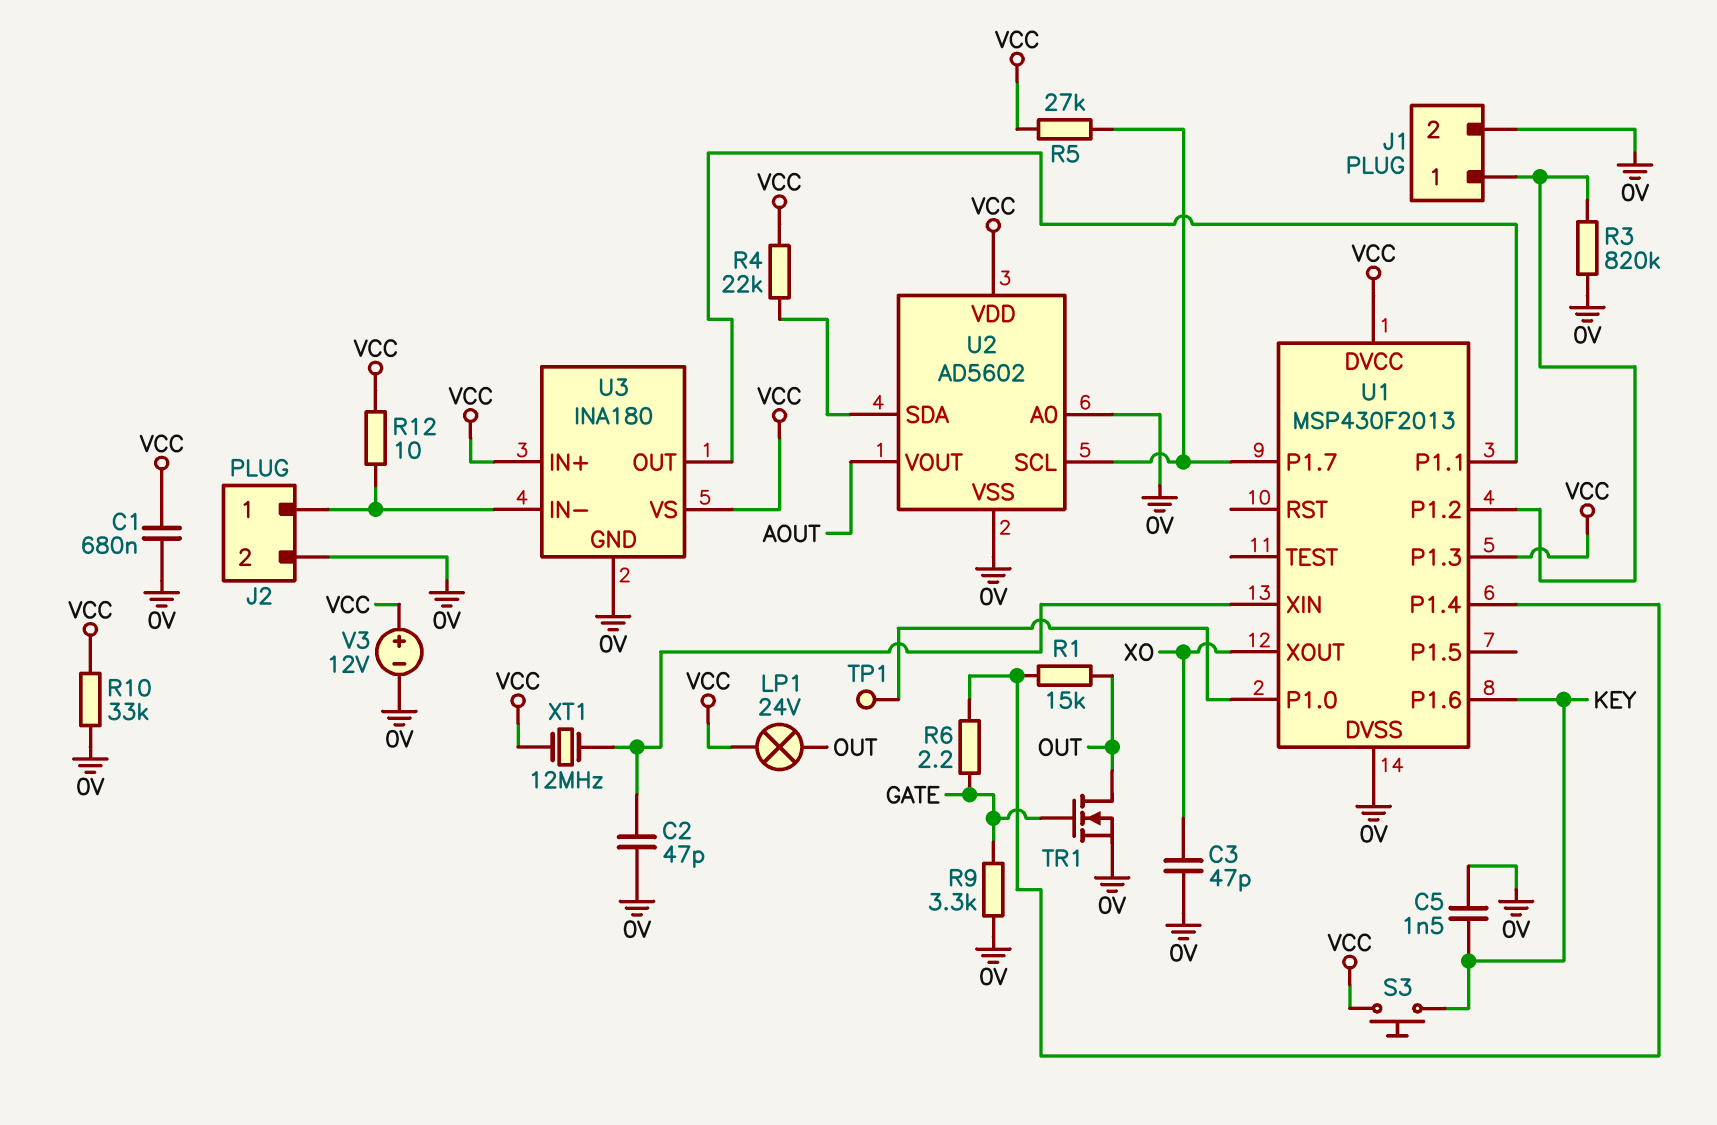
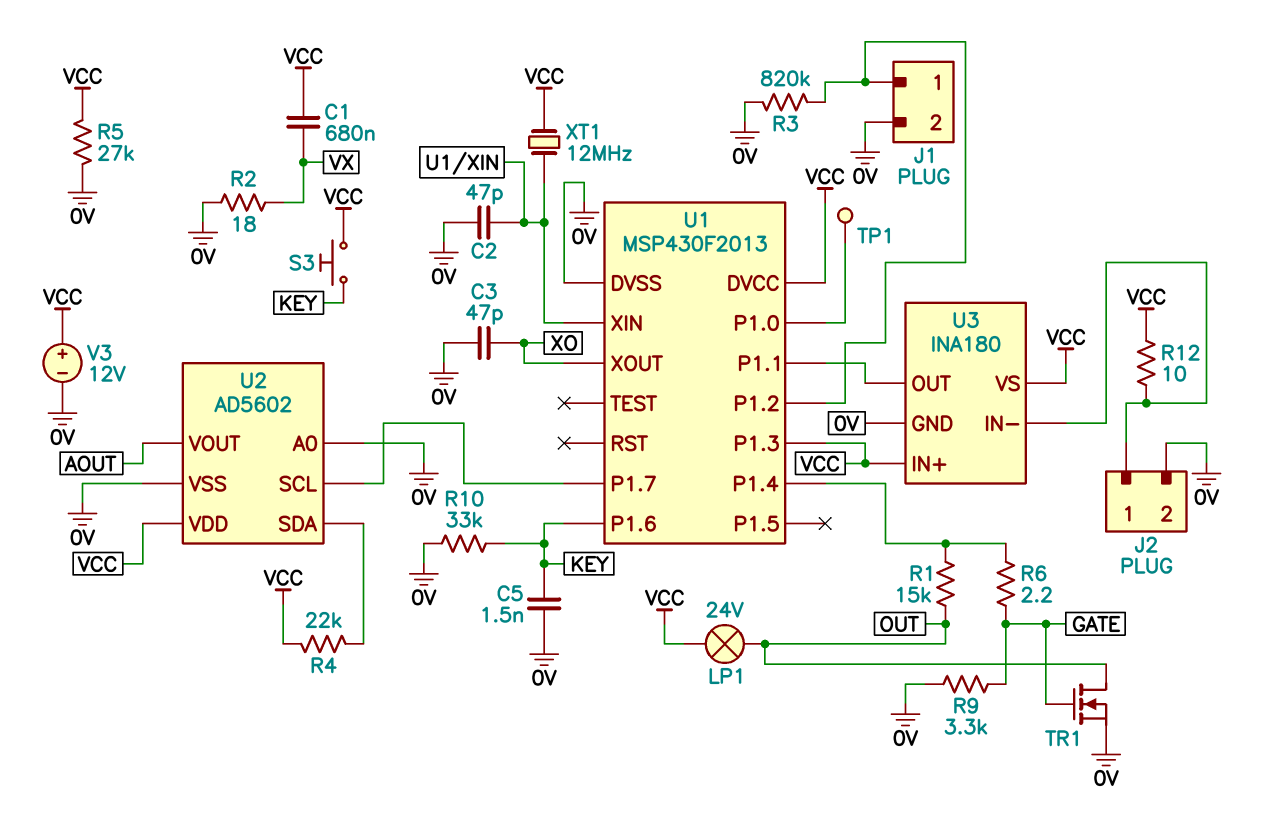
C1: 680nF (0V, VCC) -> 680nF (VCC, VX)
R2: none -> 18 (0V, VX)
R5: 27k (U1/P1.7, VCC) -> 27k (0V, VCC)
R10: 33k (0V, VCC) -> 33k (0V, KEY)

